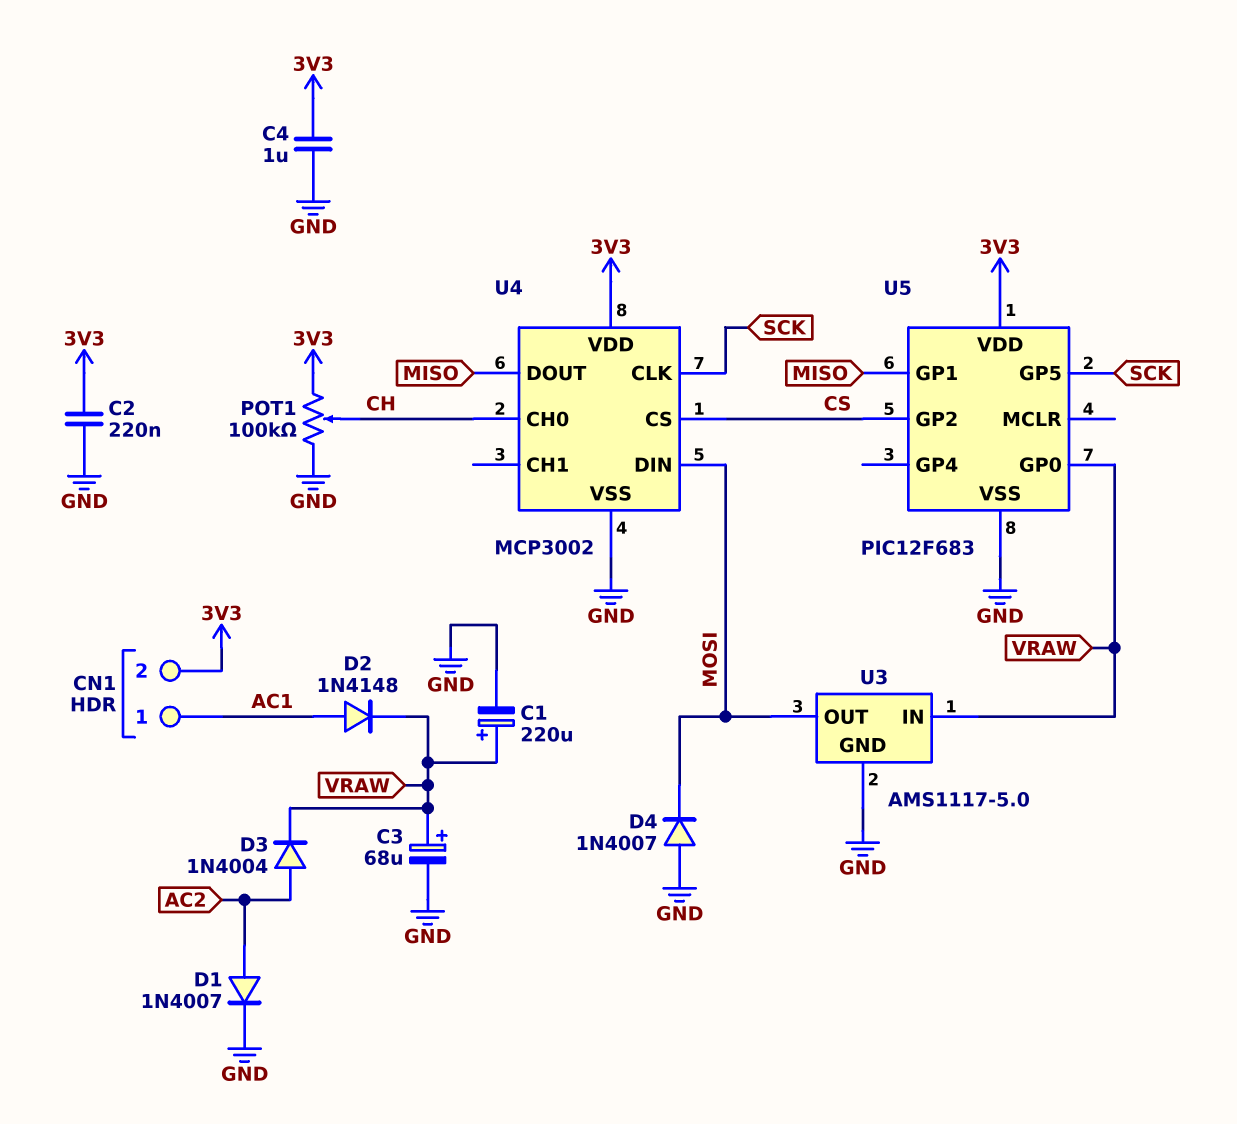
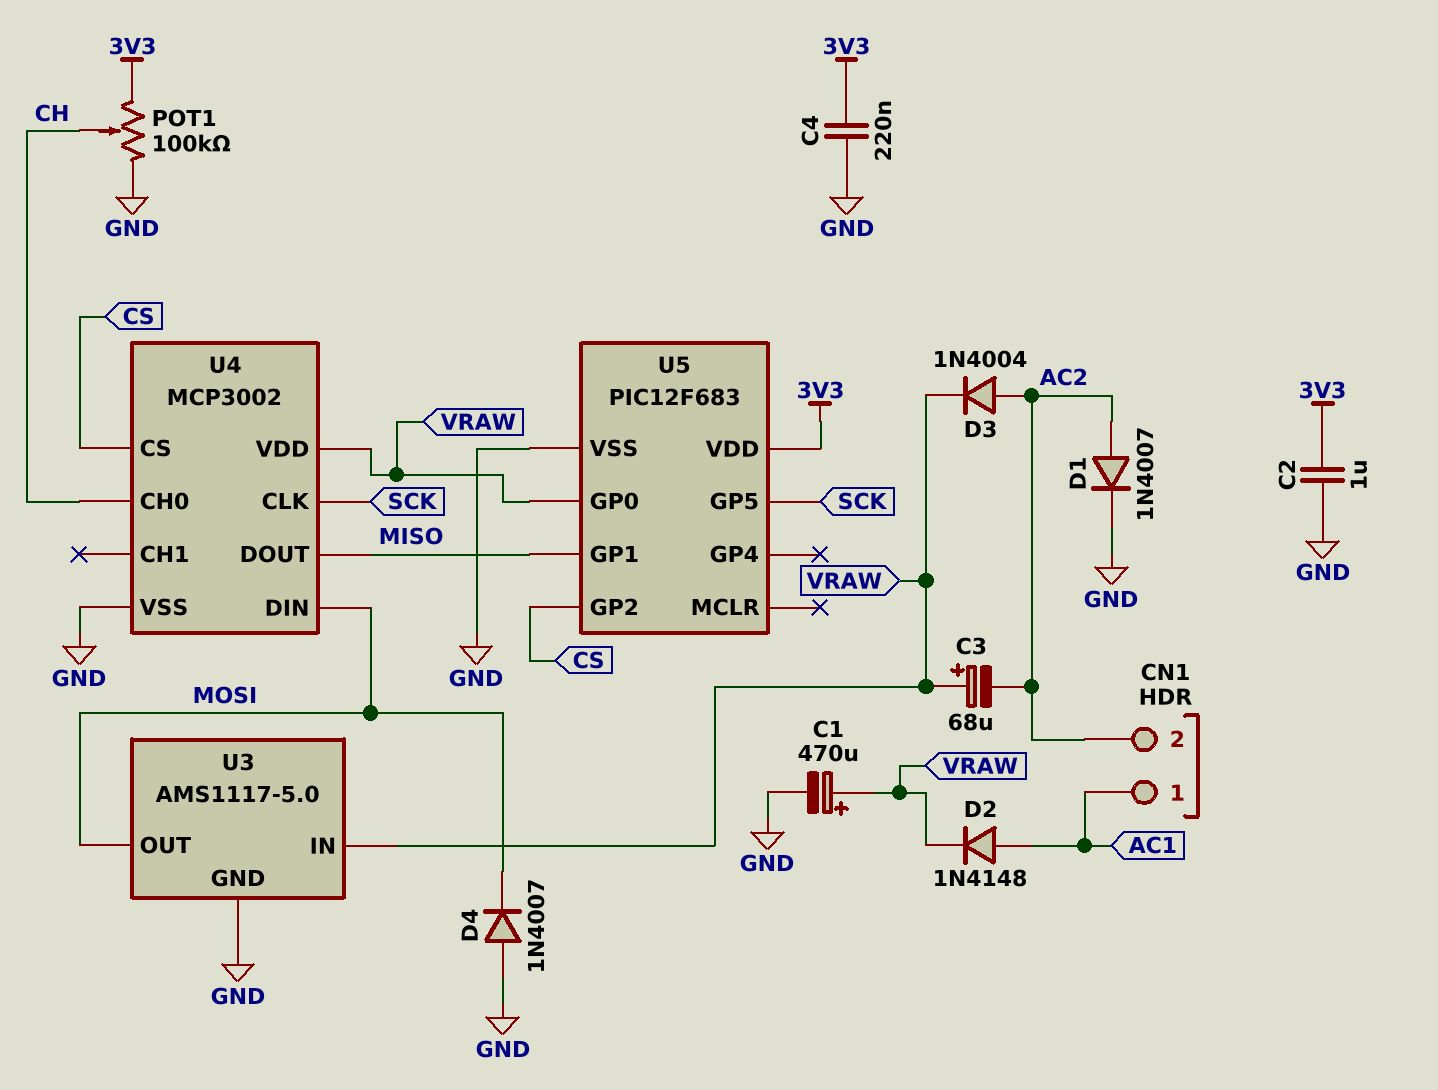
C1: 220uF (plus VRAW, minus GND) -> 470uF (plus VRAW, minus GND)
C2: 220nF (3V3, GND) -> 1uF (3V3, GND)
C3: 68uF (plus VRAW, minus GND) -> 68uF (plus VRAW, minus AC2)
C4: 1uF (3V3, GND) -> 220nF (3V3, GND)
CN1 pin 2: 3V3 -> AC2
U4 pin VDD: 3V3 -> VRAW

